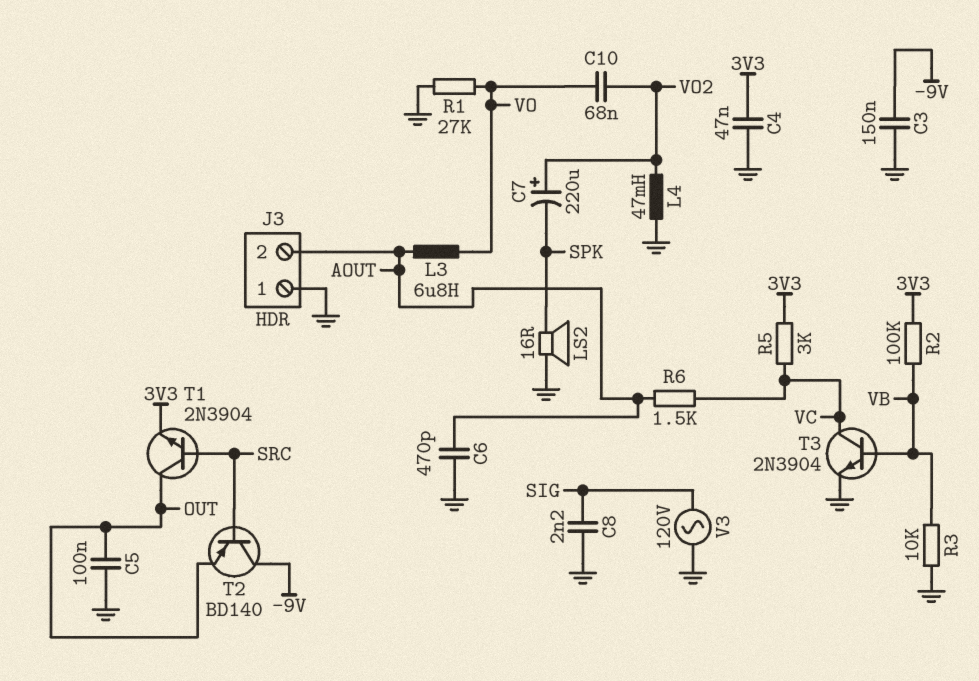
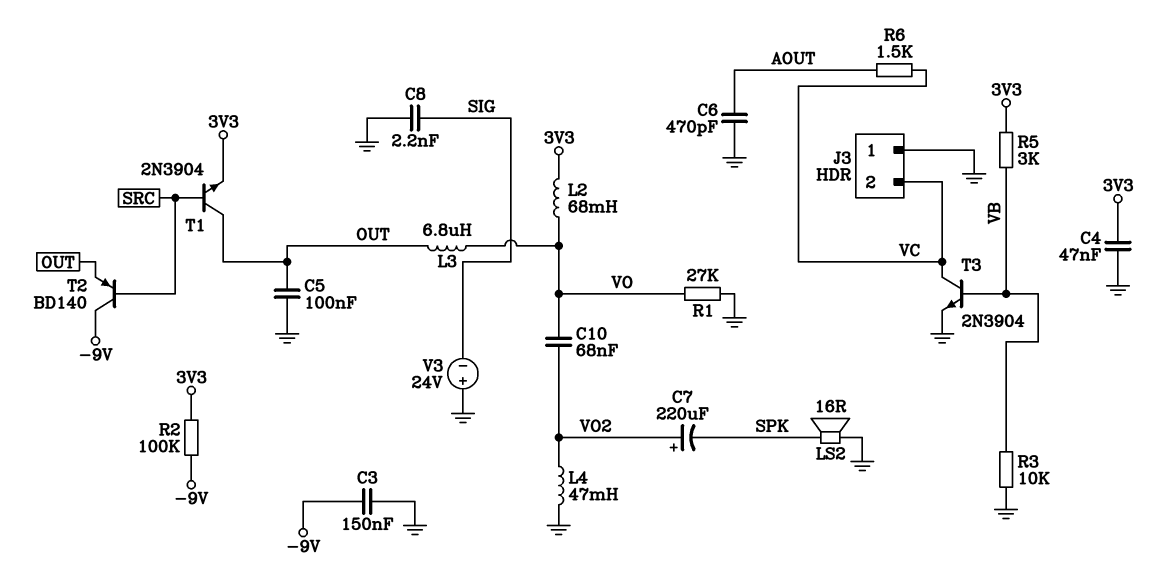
J3 pin 2: AOUT -> VC
L2: none -> 68mH (3V3, VO)
L3: 6.8uH (AOUT, VO) -> 6.8uH (OUT, VO)
R2: 100k (3V3, VB) -> 100k (-9V, 3V3)
R5: 3k (3V3, VC) -> 3k (3V3, VB)
V3: AC 120V (GND, SIG) -> 24V (plus GND, minus SIG)

